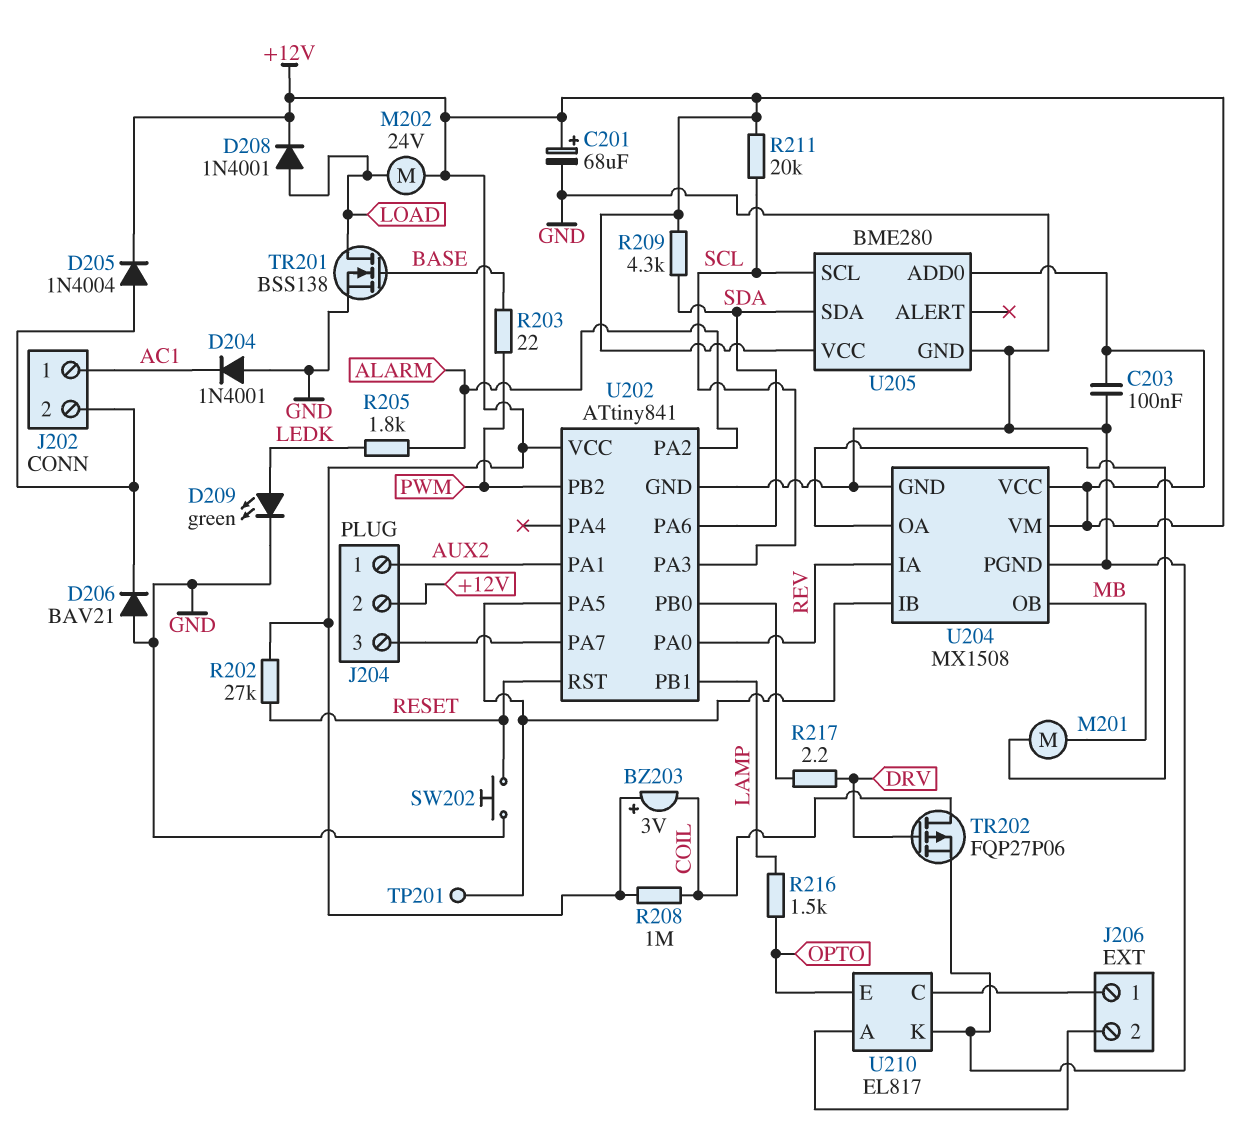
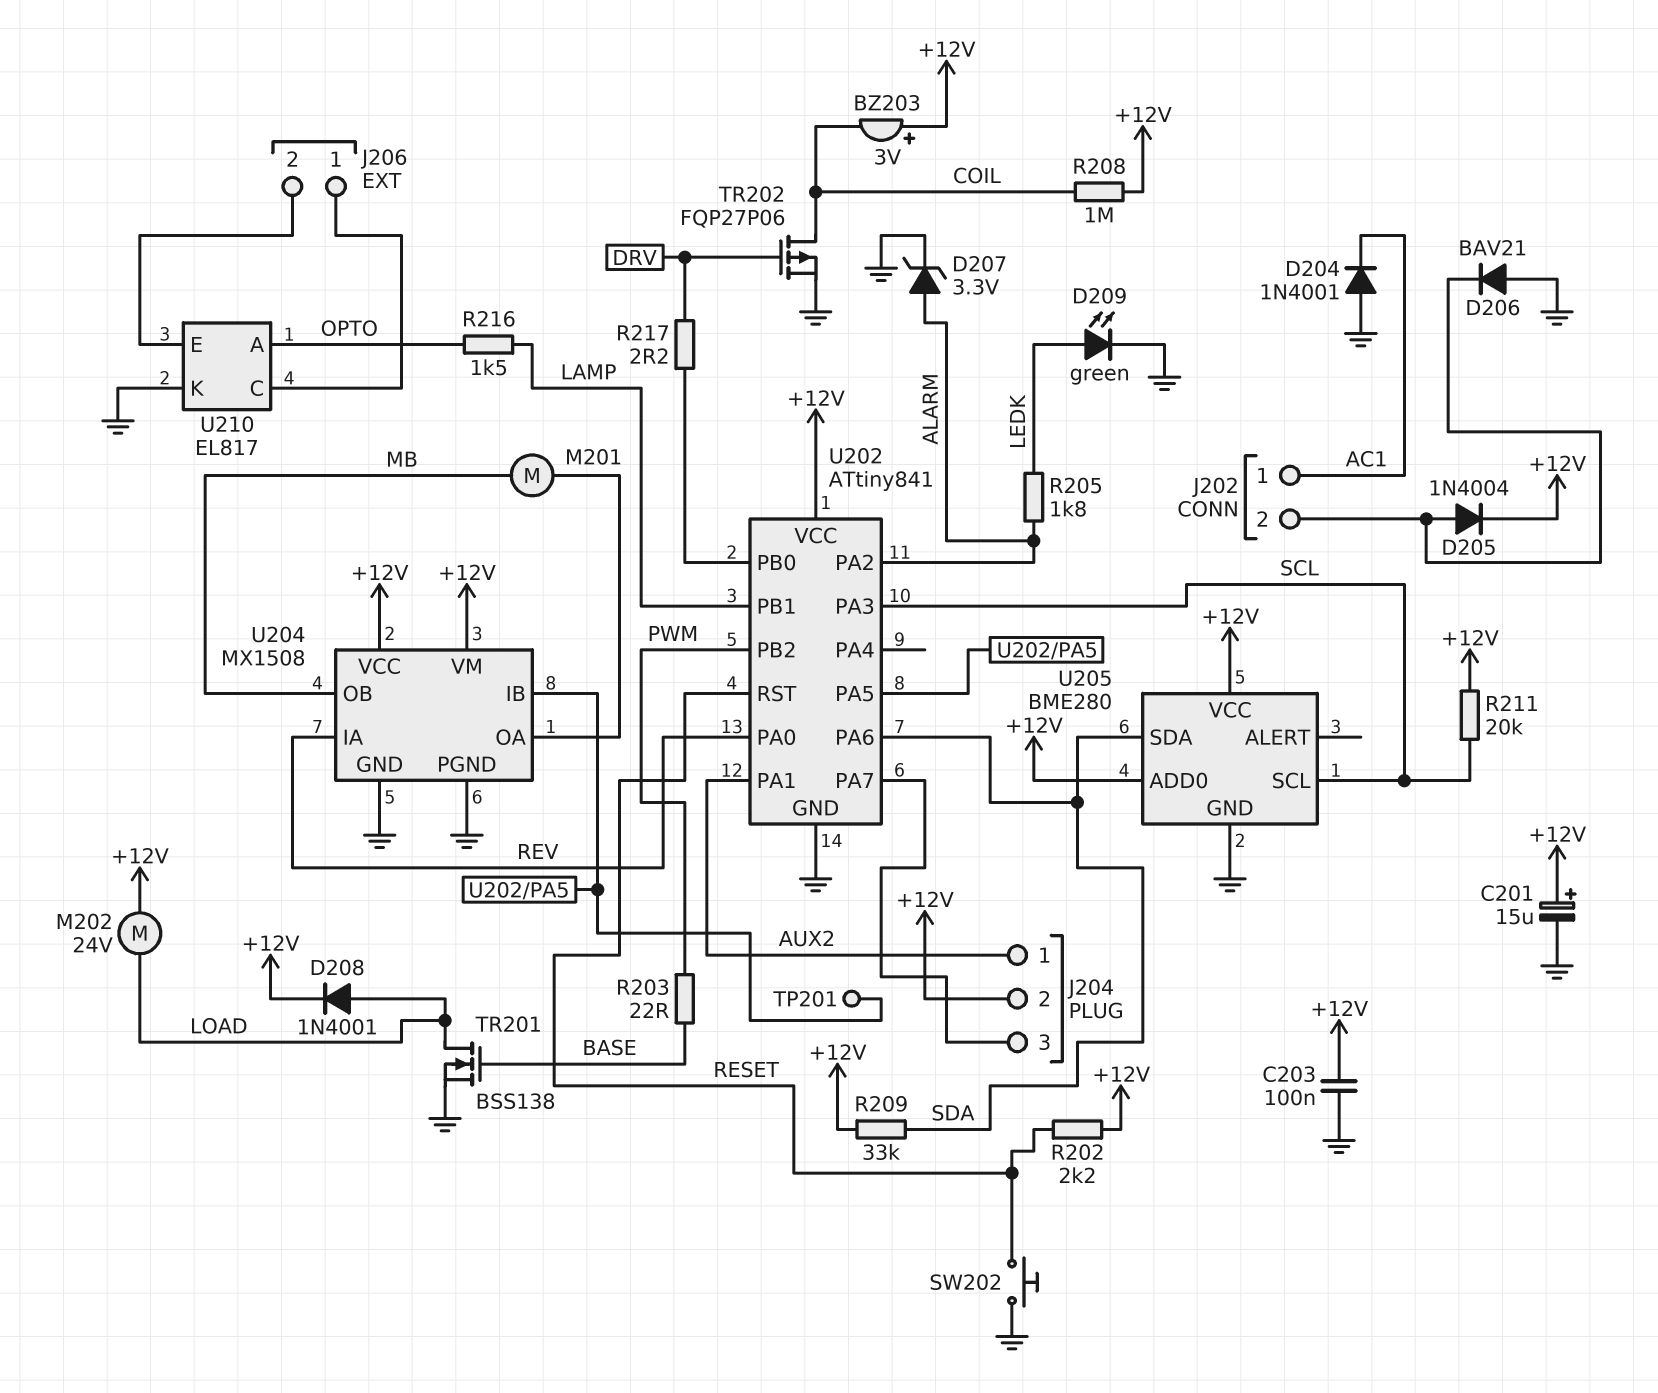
C201: 68uF (plus +12V, minus GND) -> 15uF (plus +12V, minus GND)
D207: none -> zener 3.3V (A ALARM, K GND)
R202: 27k (+12V, RESET) -> 2.2k (+12V, RESET)
R209: 4.3k (+12V, SDA) -> 33k (+12V, SDA)
U210 pin A: J206/2 -> OPTO
U210 pin E: OPTO -> J206/2

